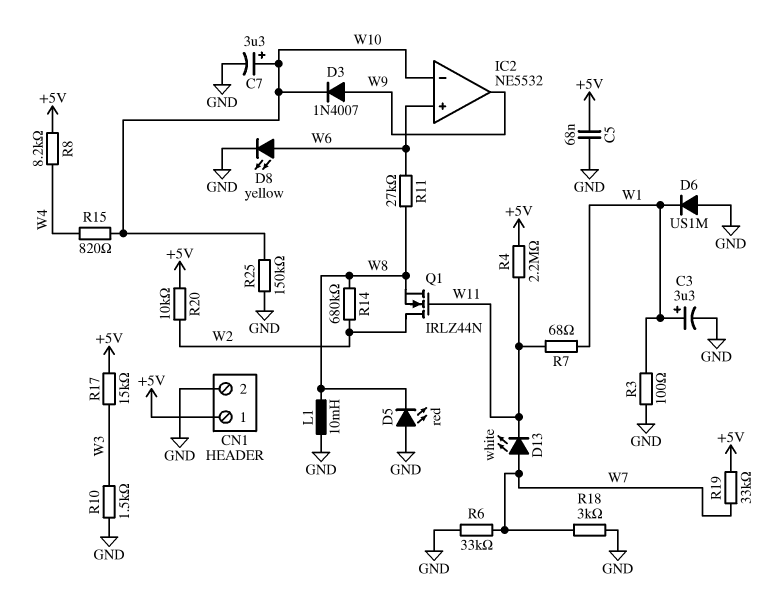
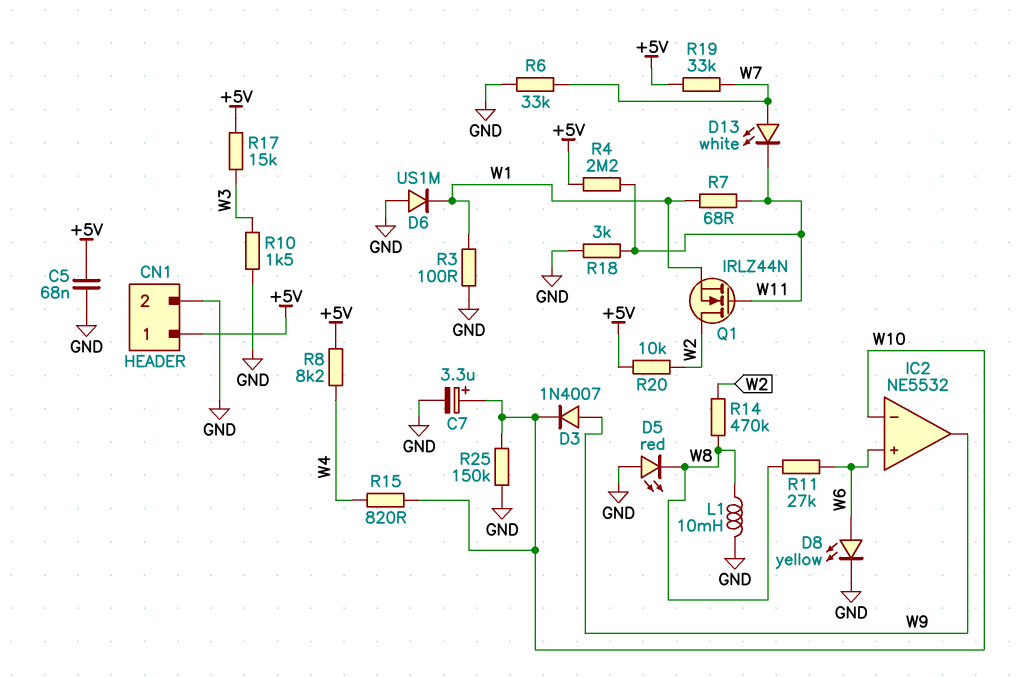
C3: 3.3uF (plus W1, minus GND) -> none
Q1: NMOS IRLZ44N (G W11, D W2, S W8) -> NMOS IRLZ44N (G W11, D W2, S W1)
R14: 680k (W2, W8) -> 470k (W2, W8)
R18: 3k (GND, W7) -> 3k (GND, W11)

